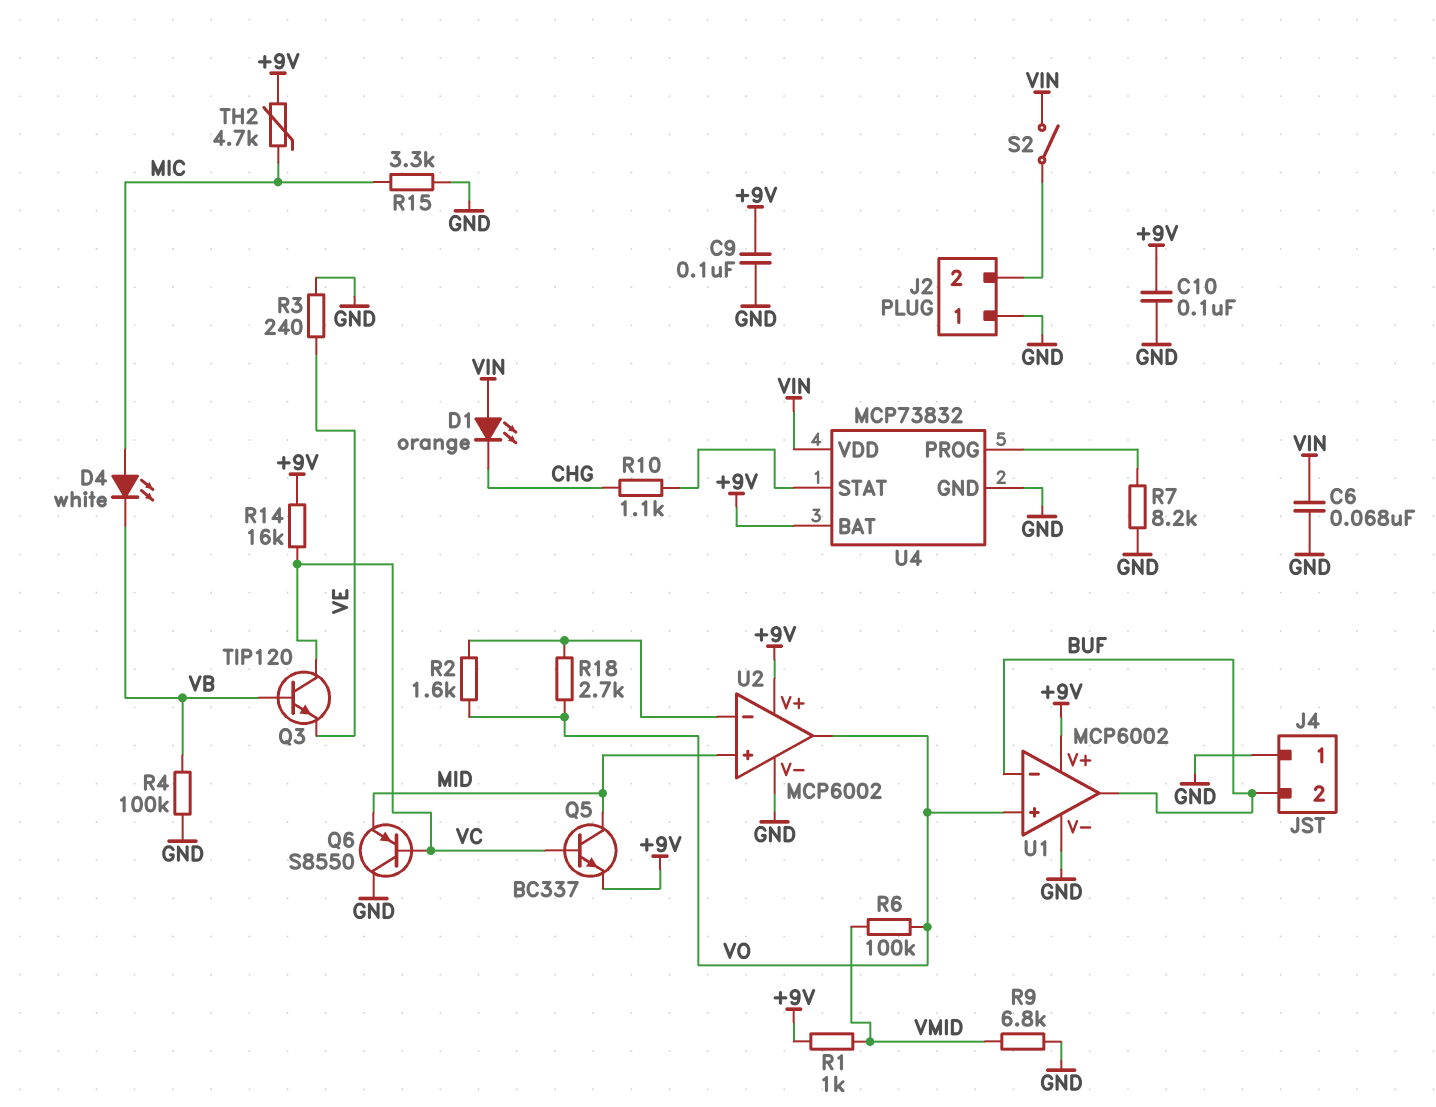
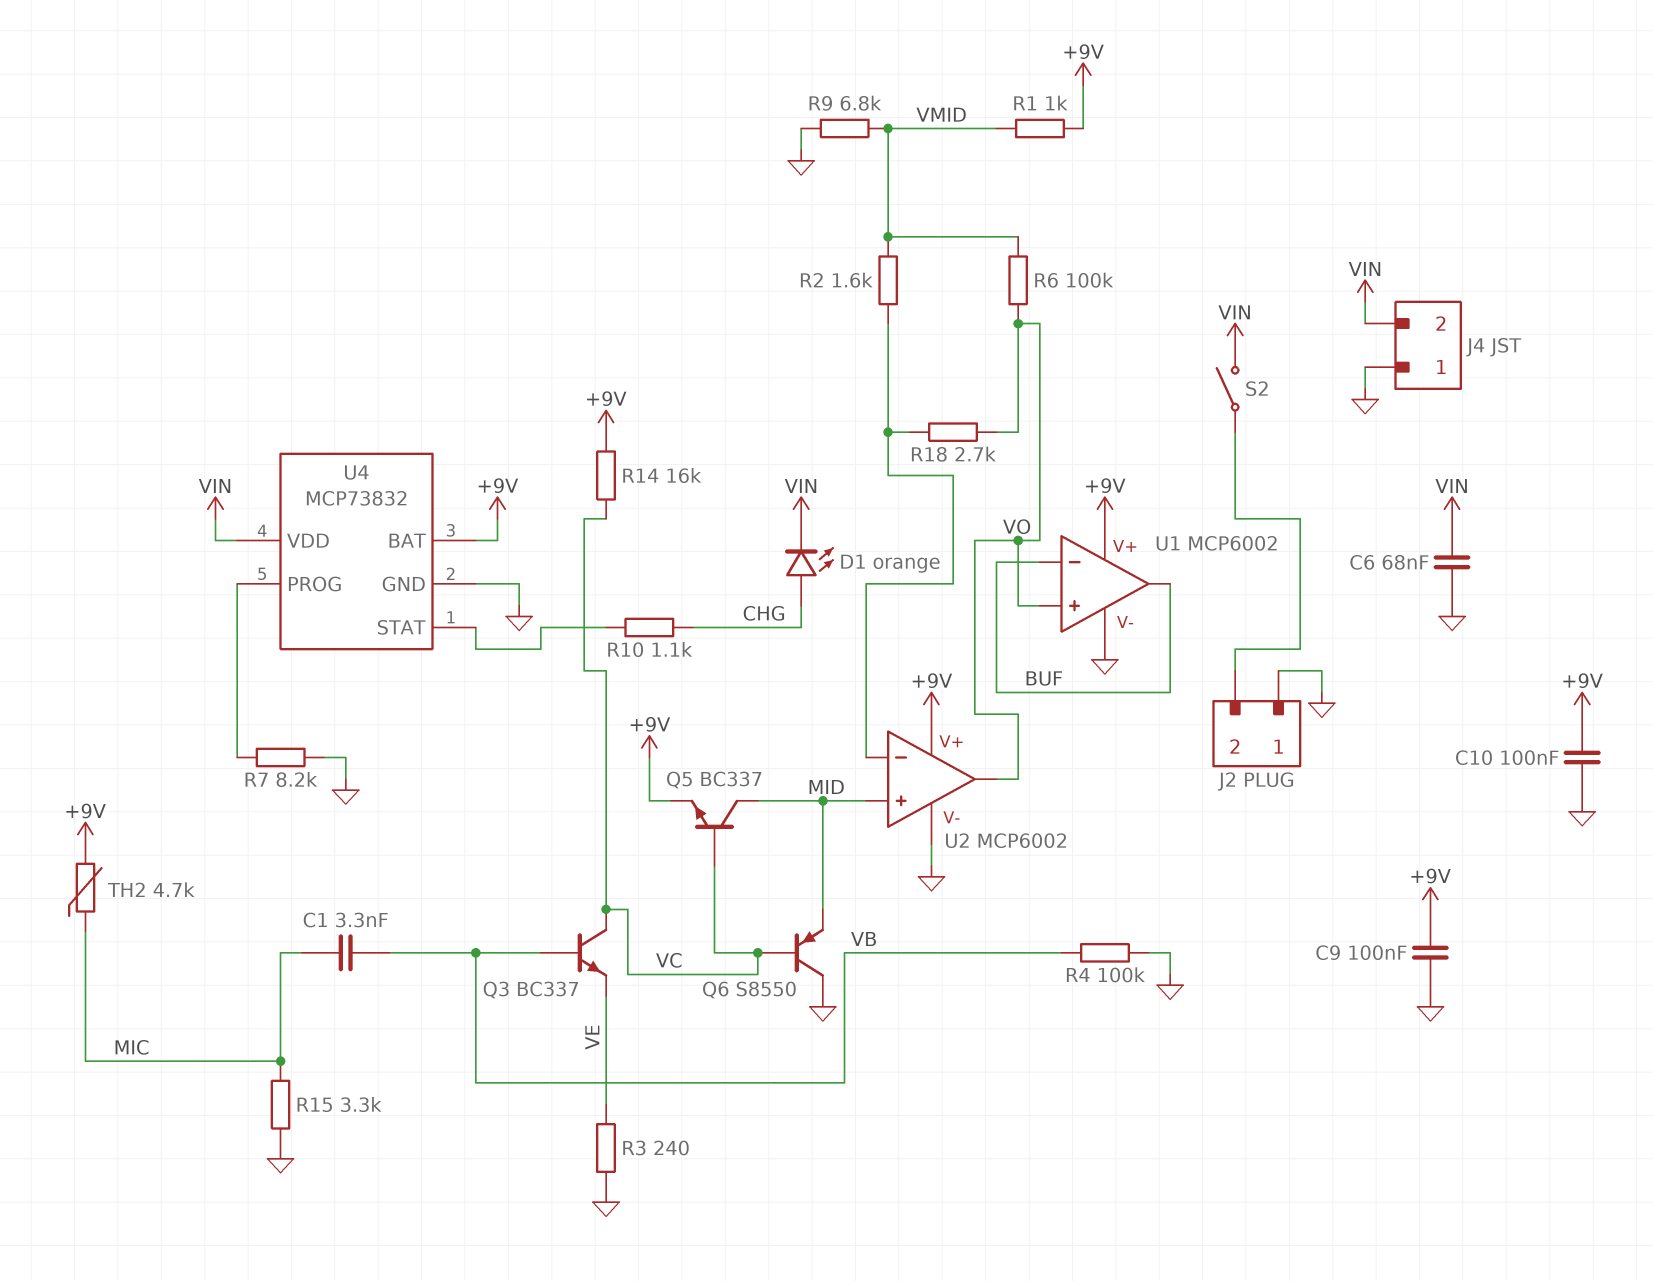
C1: none -> 3.3nF (MIC, VB)
D1: LED orange (A VIN, K CHG) -> LED orange (A CHG, K VIN)
D4: LED white (A MIC, K VB) -> none
J4 pin 2: BUF -> VIN
Q3: NPN TIP120 (B VB, C VC, E VE) -> NPN BC337 (B VB, C VC, E VE)
R2: 1.6k (U2/in-, VO) -> 1.6k (U2/in-, VMID)

